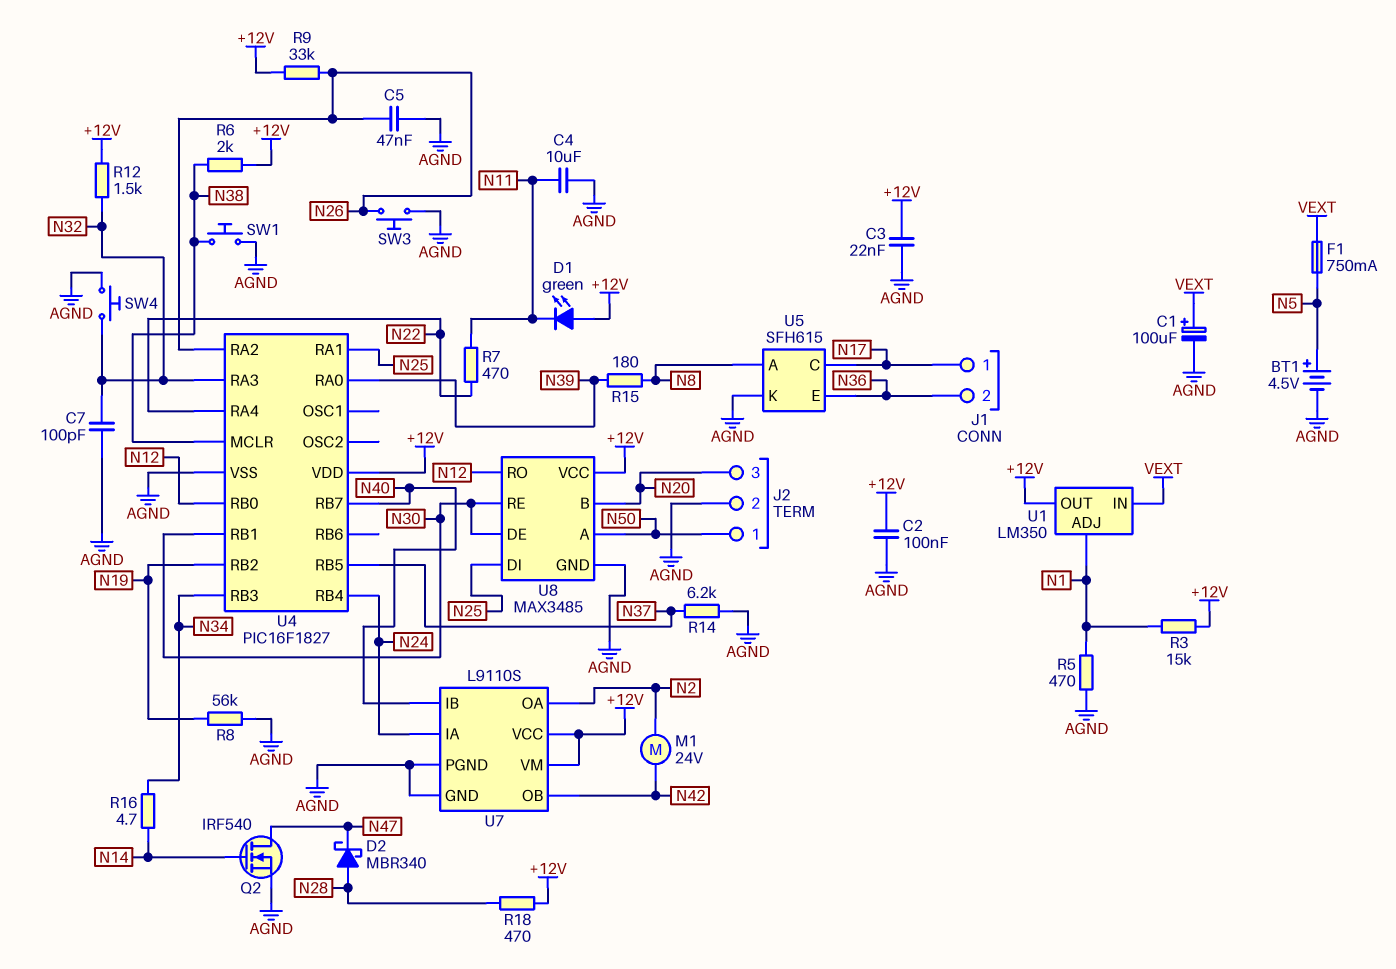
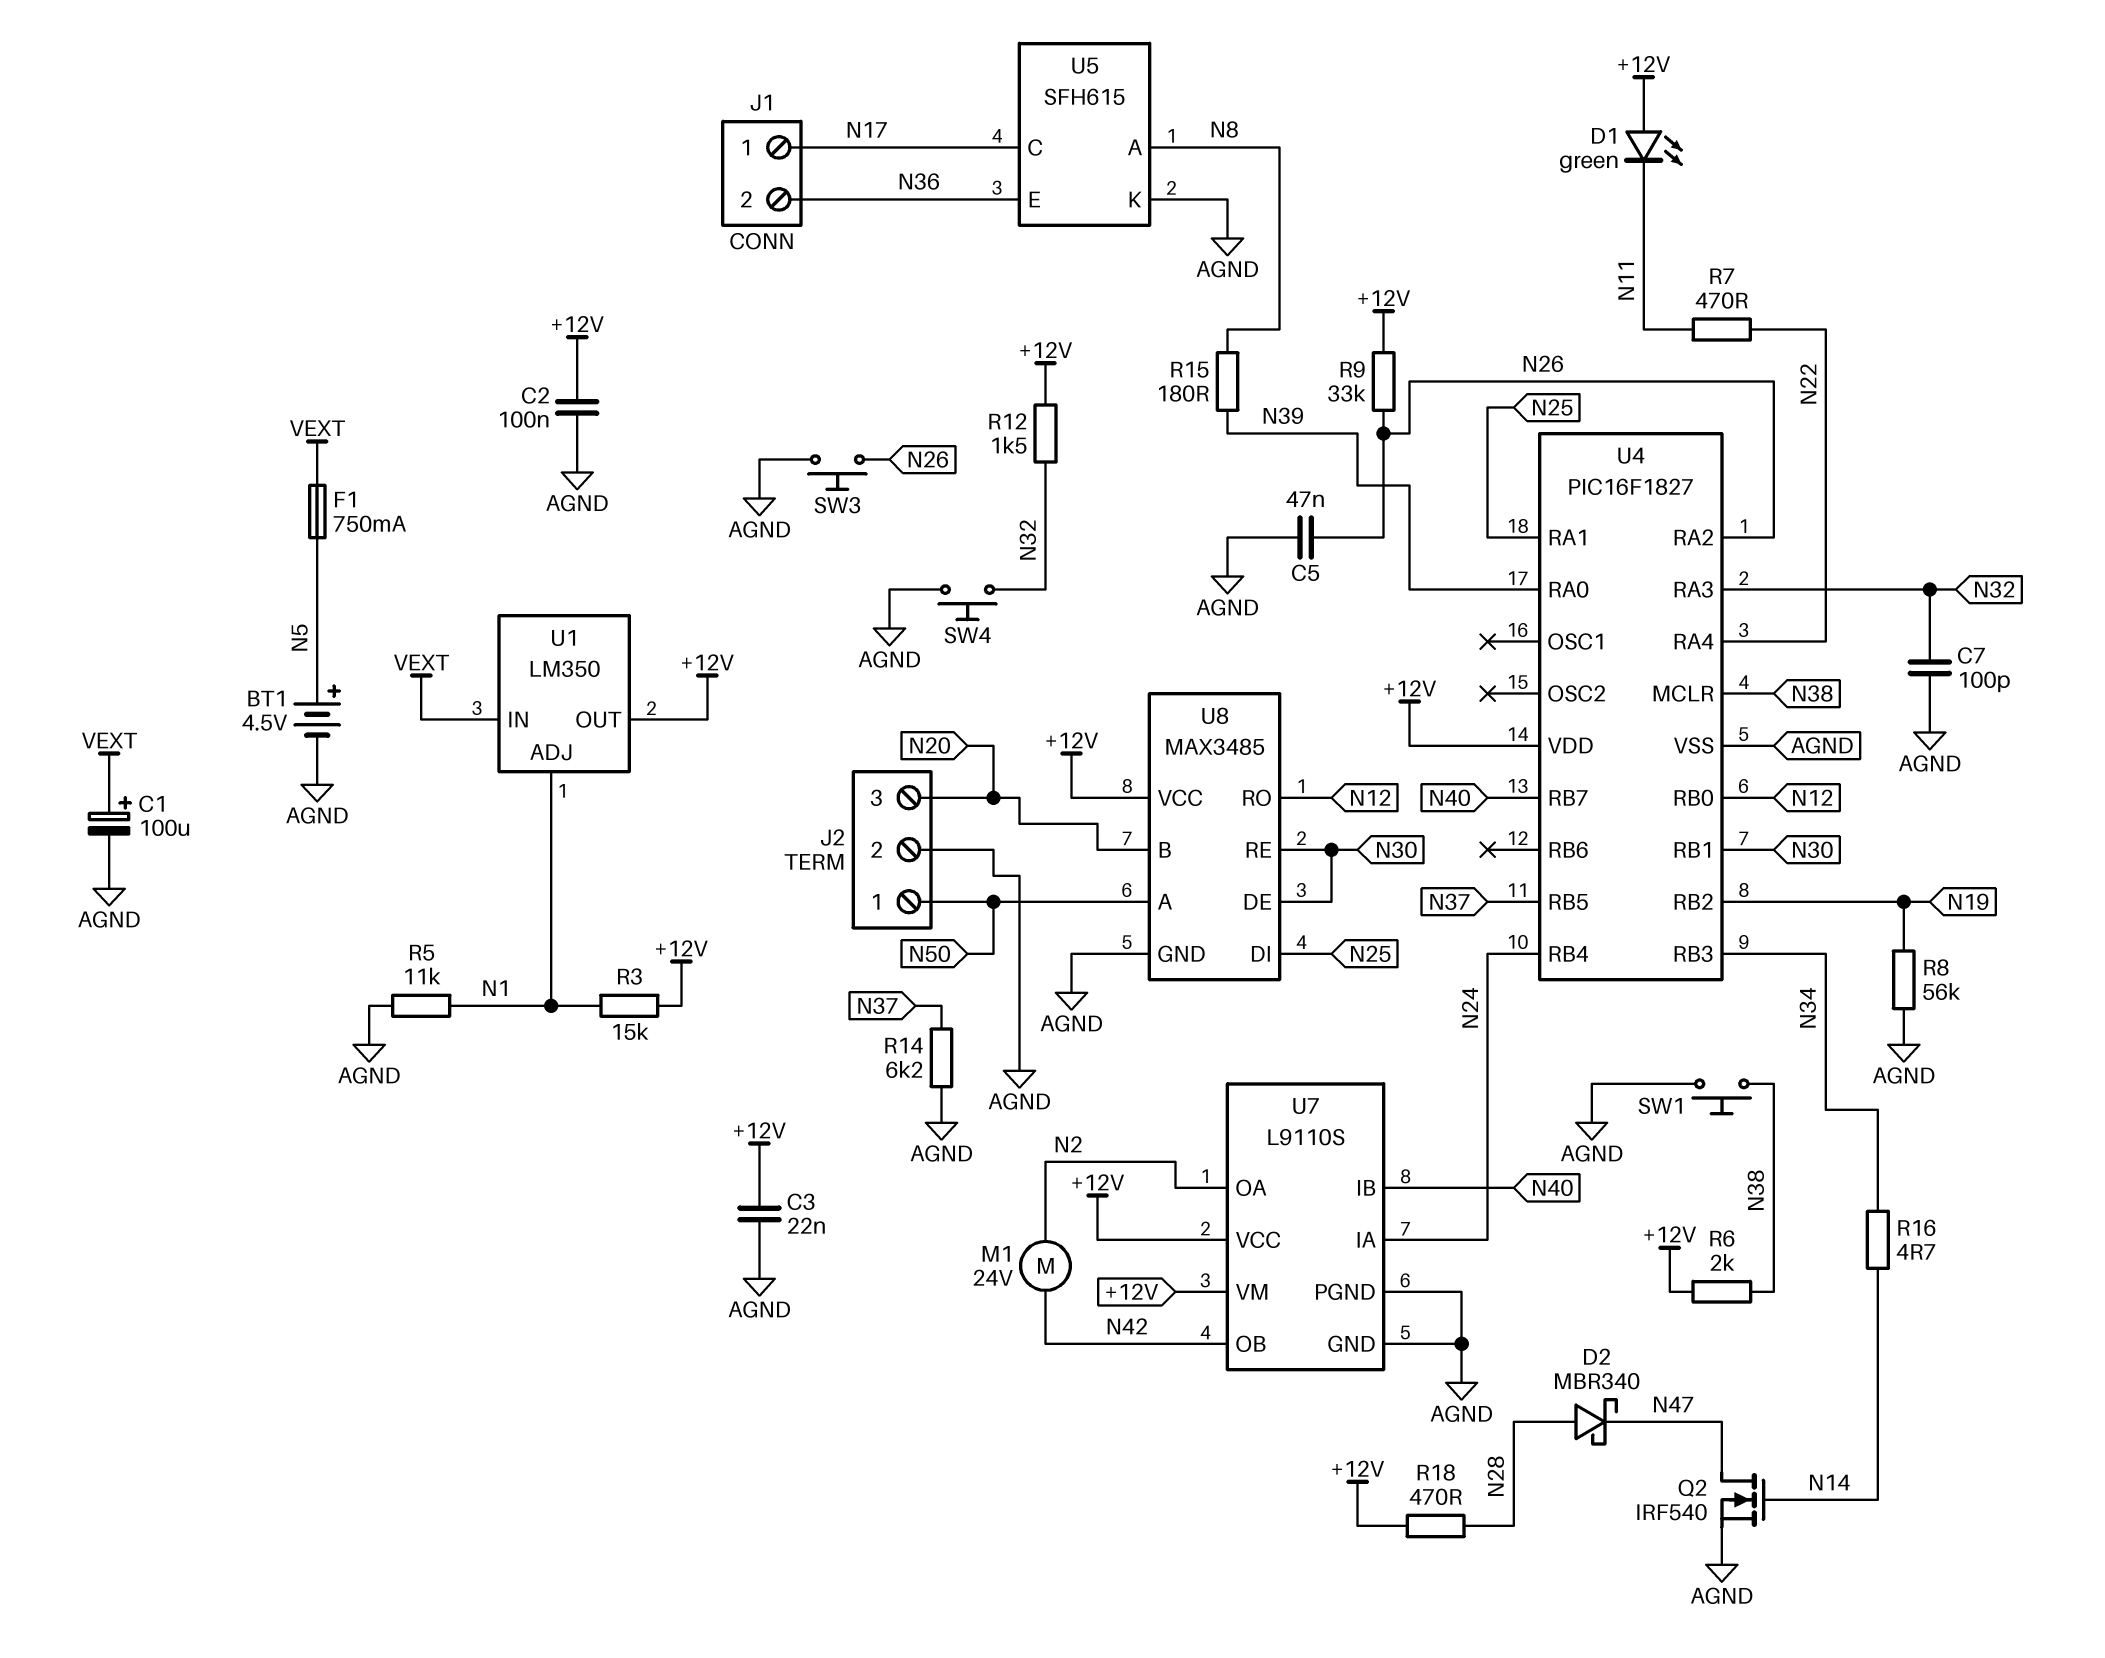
C4: 10uF (AGND, N11) -> none
R5: 470 (AGND, N1) -> 11k (AGND, N1)

